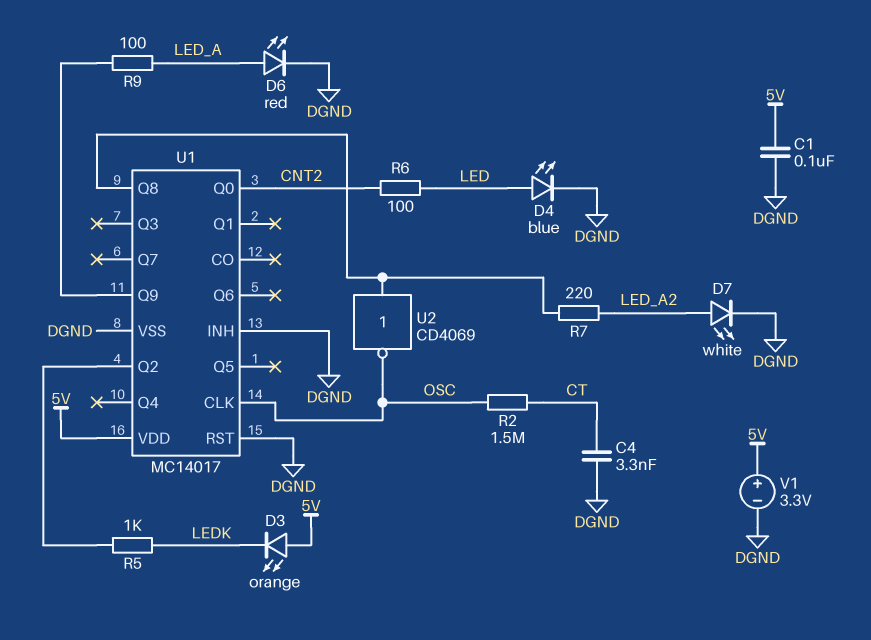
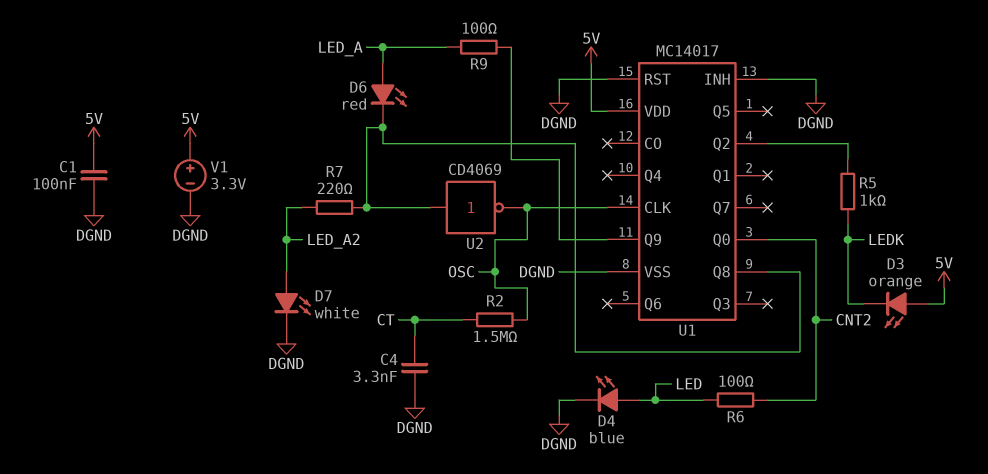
D6: LED red (A LED_A, K DGND) -> LED red (A LED_A, K U1/Q8)

